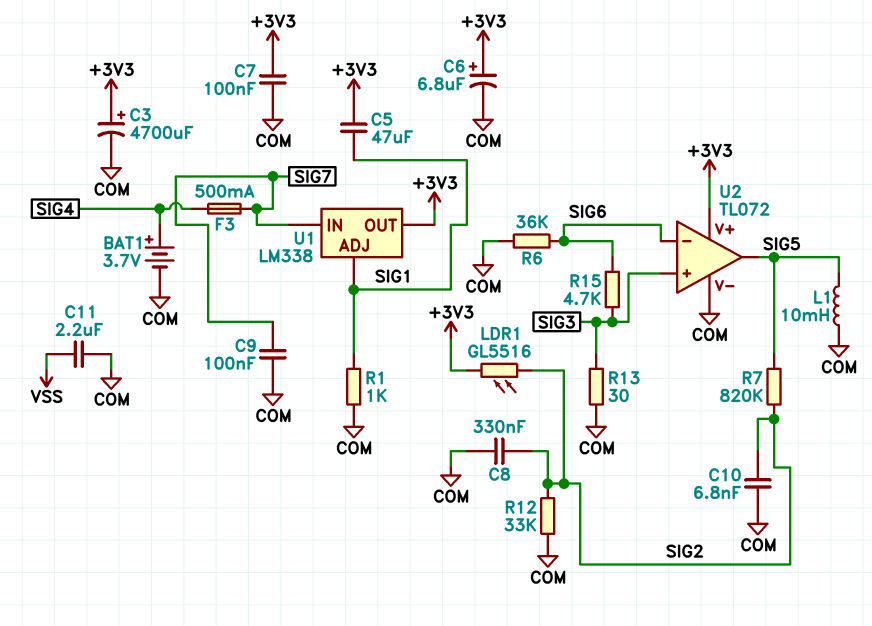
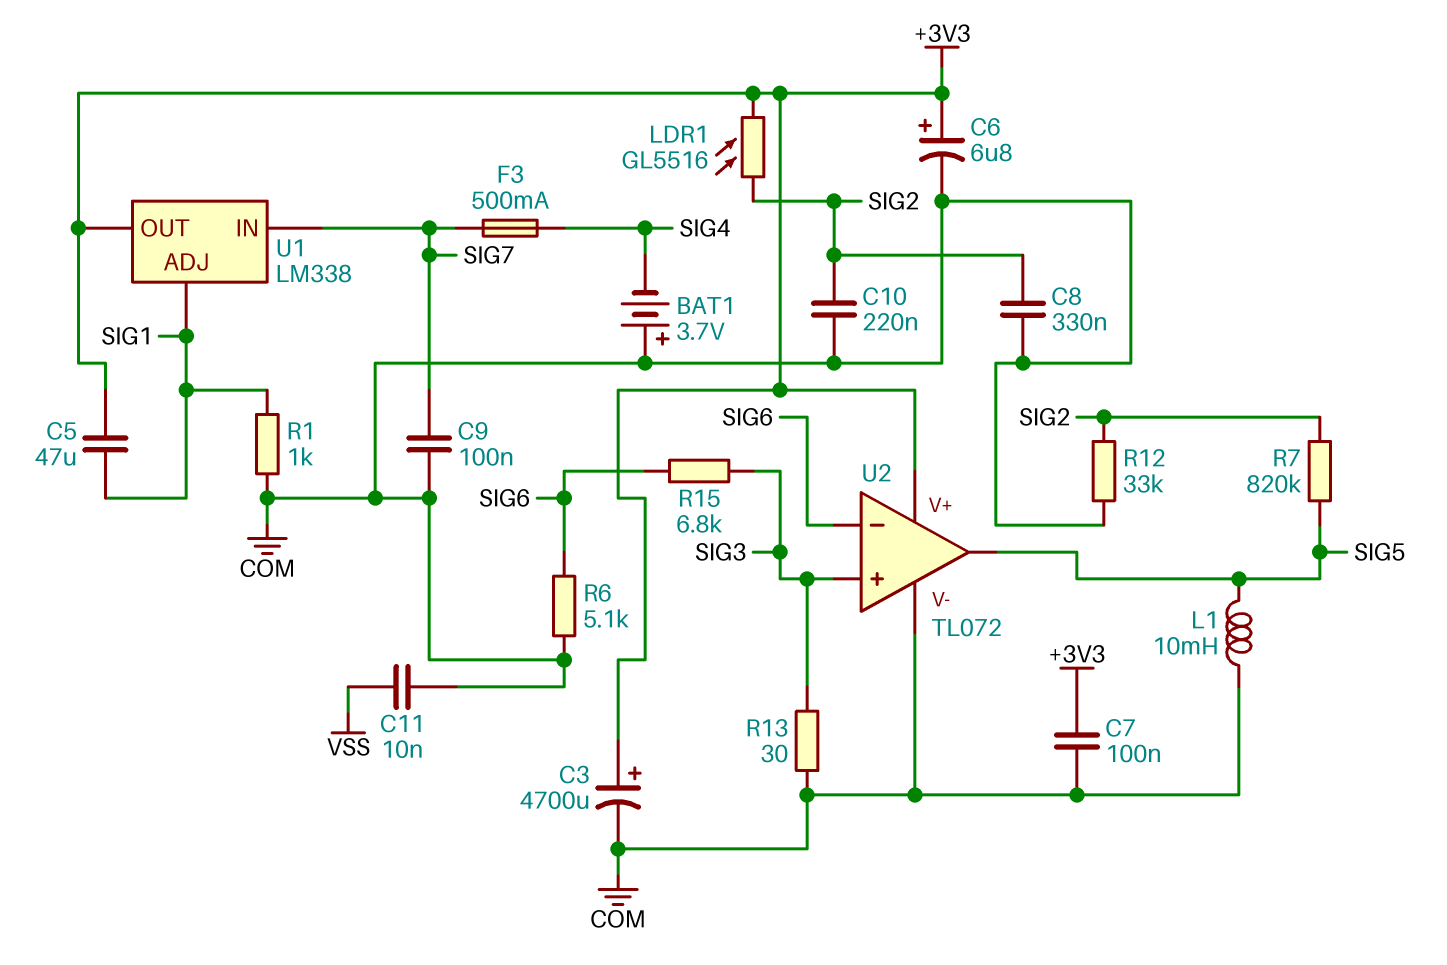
BAT1: 3.7V (plus SIG4, minus COM) -> 3.7V (plus COM, minus SIG4)
C10: 6.8nF (COM, SIG2) -> 220nF (COM, SIG2)
C11: 2.2uF (COM, VSS) -> 10nF (COM, VSS)
R6: 36k (COM, SIG6) -> 5.1k (COM, SIG6)
R15: 4.7k (SIG3, SIG6) -> 6.8k (SIG3, SIG6)

